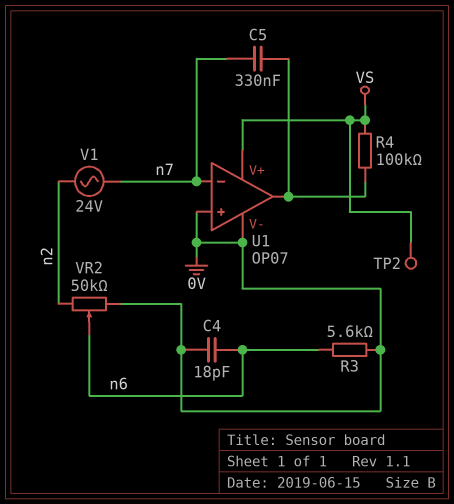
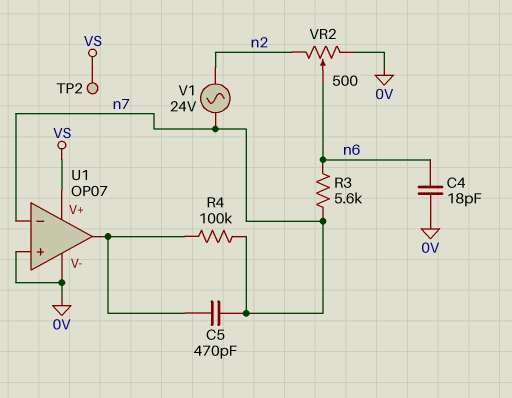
C5: 330nF (U1/out, n7) -> 470pF (U1/out, n7)
R3: 5.6k (0V, n6) -> 5.6k (n6, n7)
R4: 100k (U1/out, VS) -> 100k (U1/out, n7)
VR2: 50k (0V, n2, wiper n6) -> 500 (0V, n2, wiper n6)

